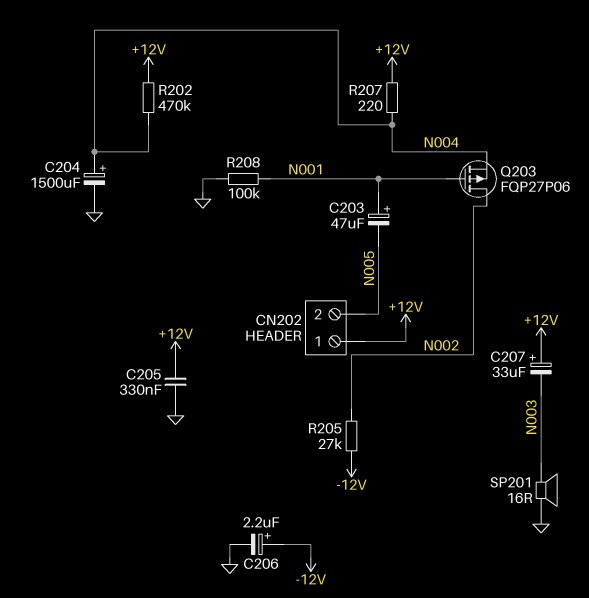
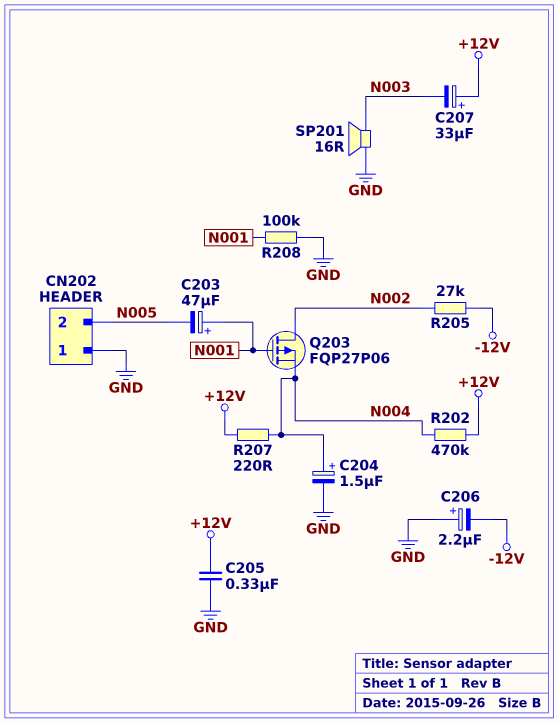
C204: 1500uF (plus N004, minus GND) -> 1.5uF (plus N004, minus GND)
C206: 2.2uF (plus -12V, minus GND) -> 2.2uF (plus GND, minus -12V)
CN202 pin 1: +12V -> GND

